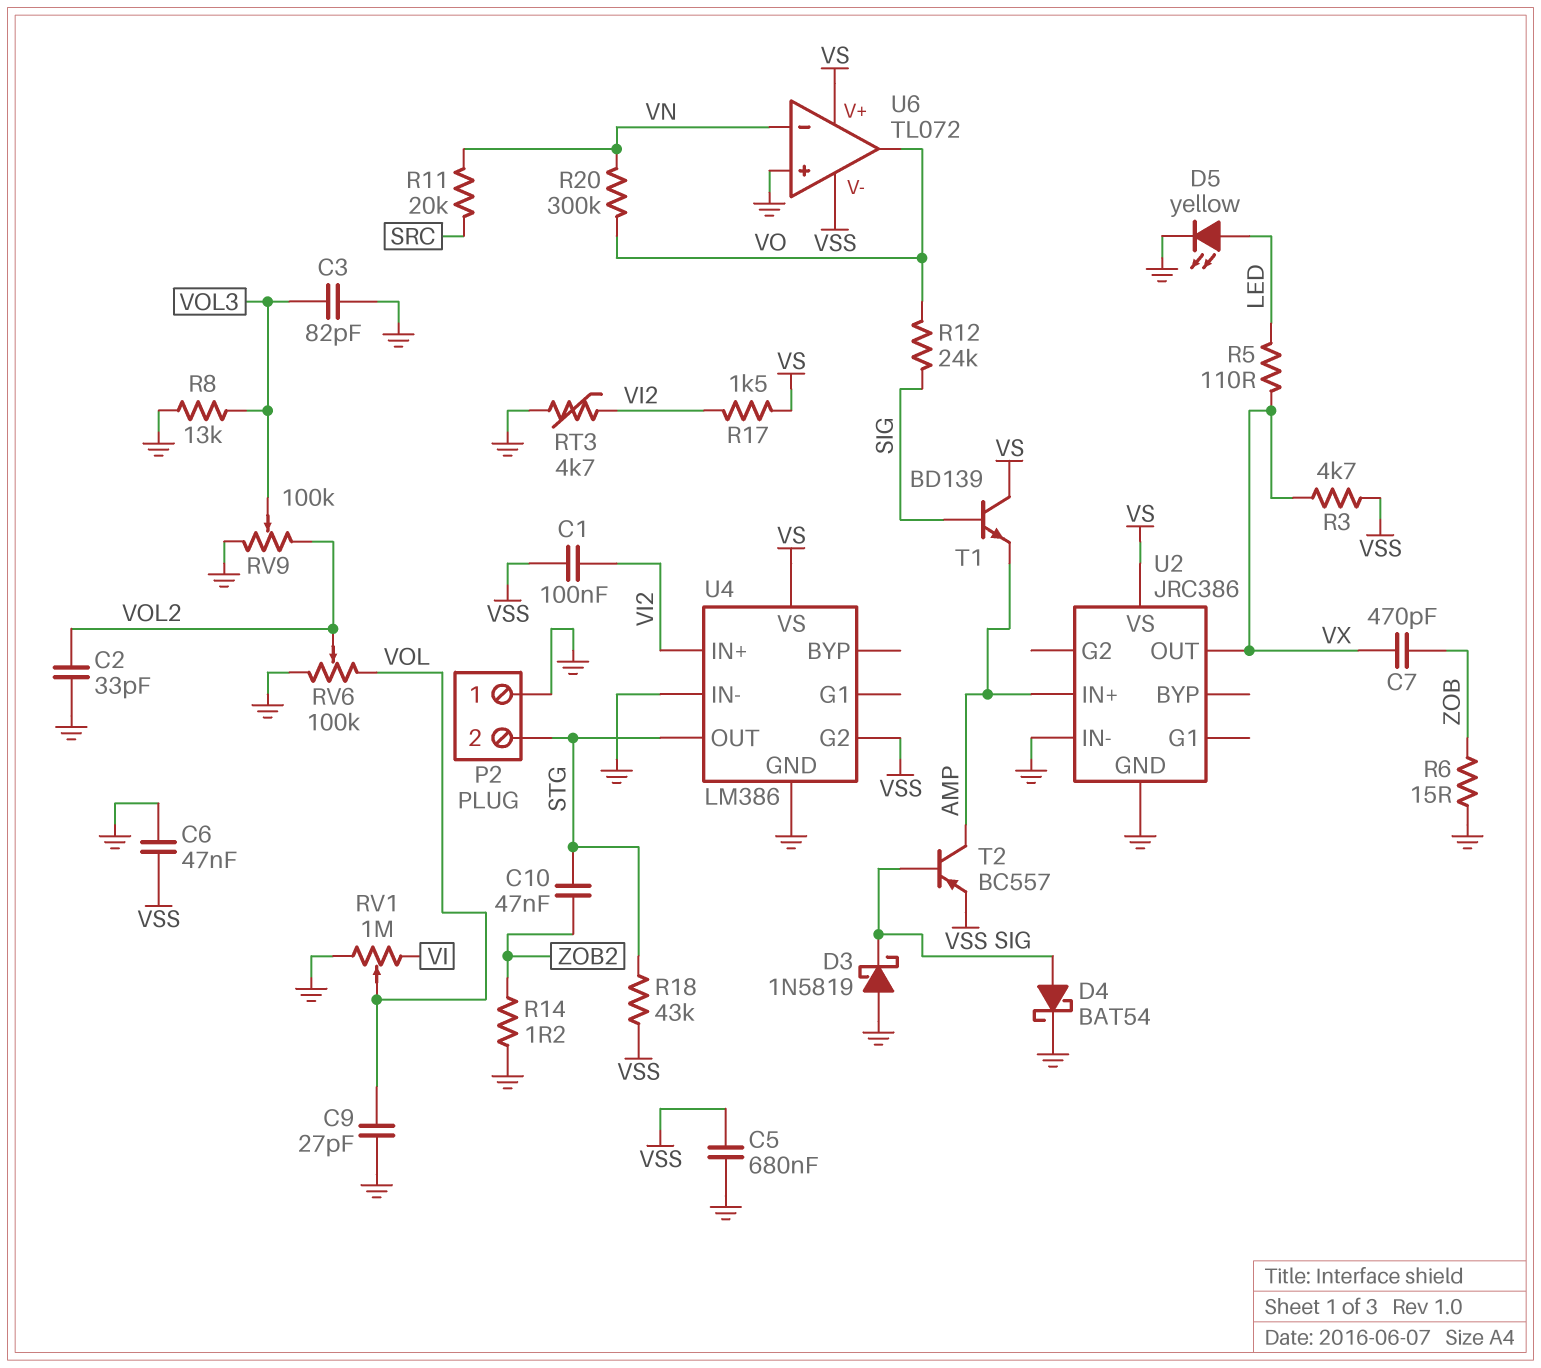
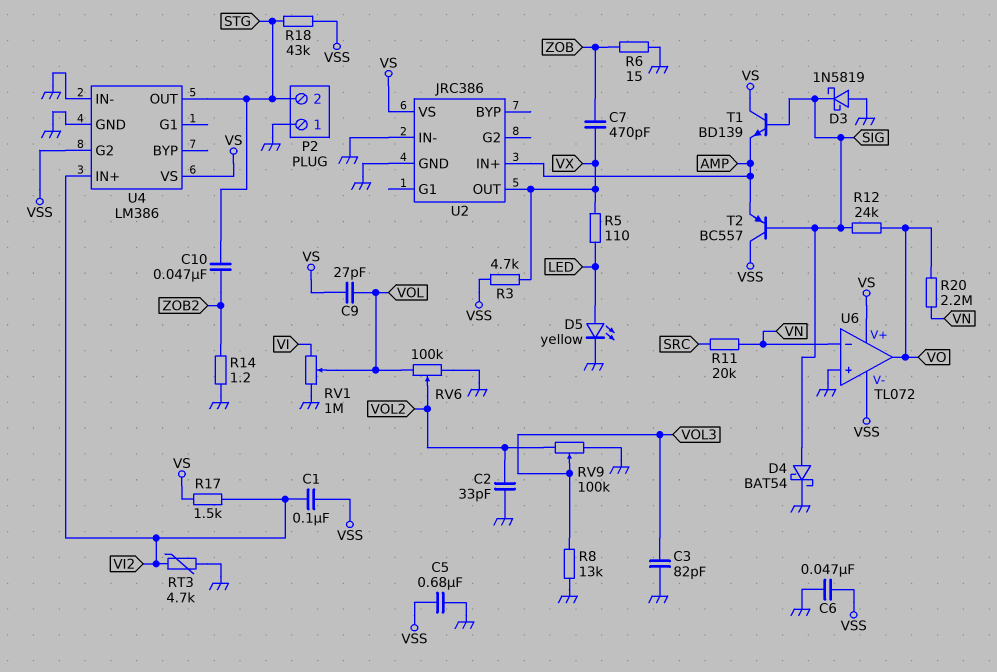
C9: 27pF (GND, VOL) -> 27pF (VOL, VS)
R20: 300k (VN, VO) -> 2.2M (VN, VO)
T2: PNP BC557 (B SIG, C AMP, E VSS) -> PNP BC557 (B SIG, C VSS, E AMP)

